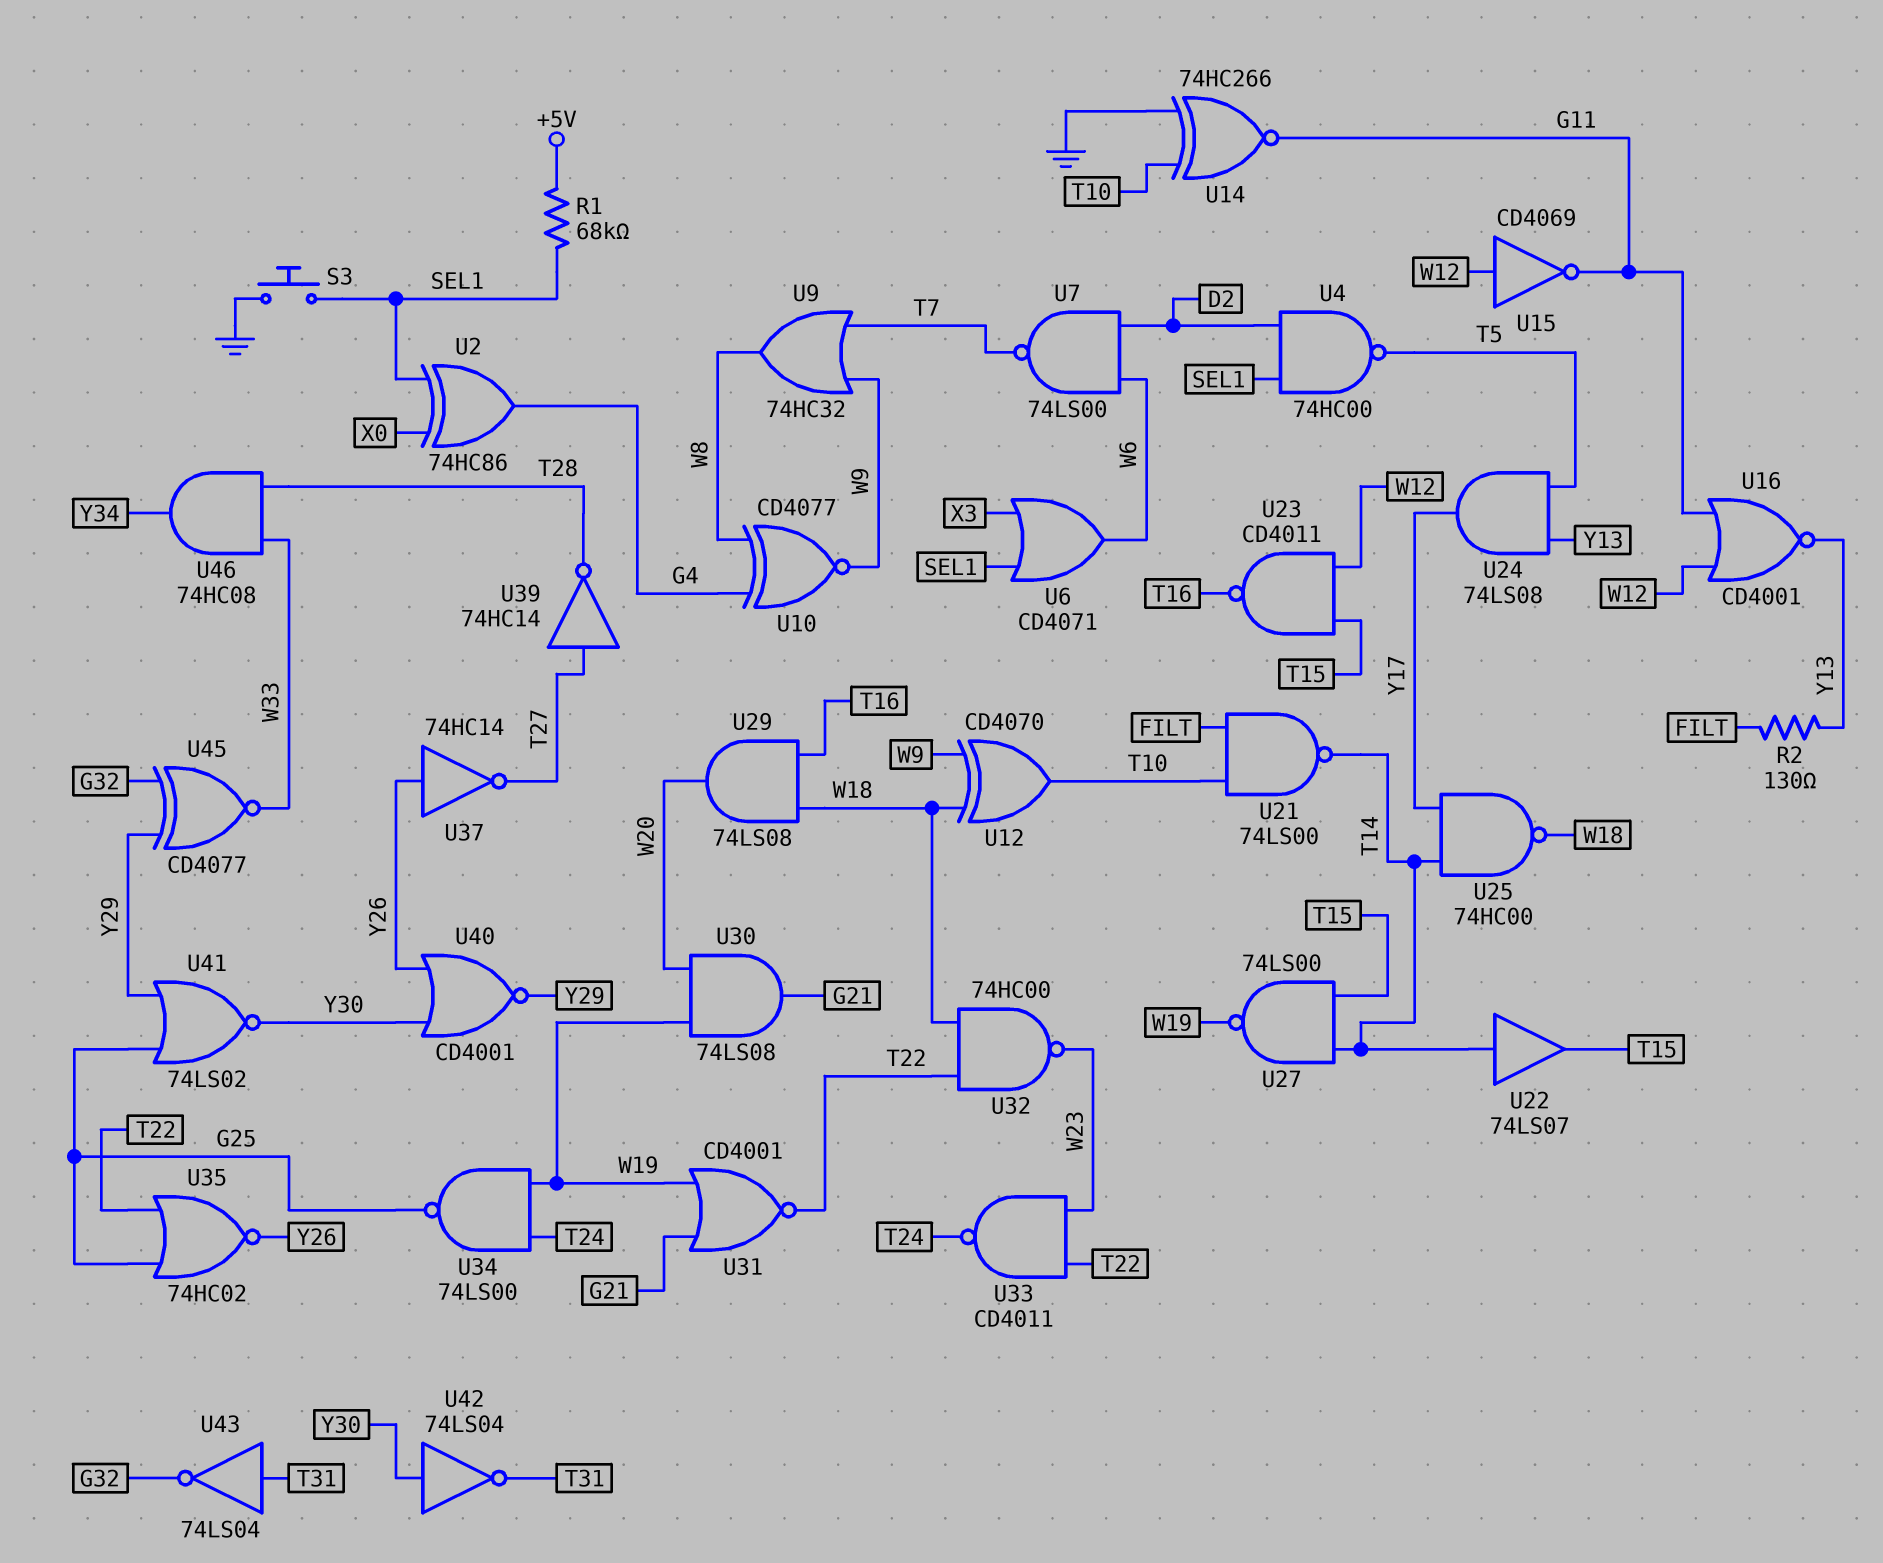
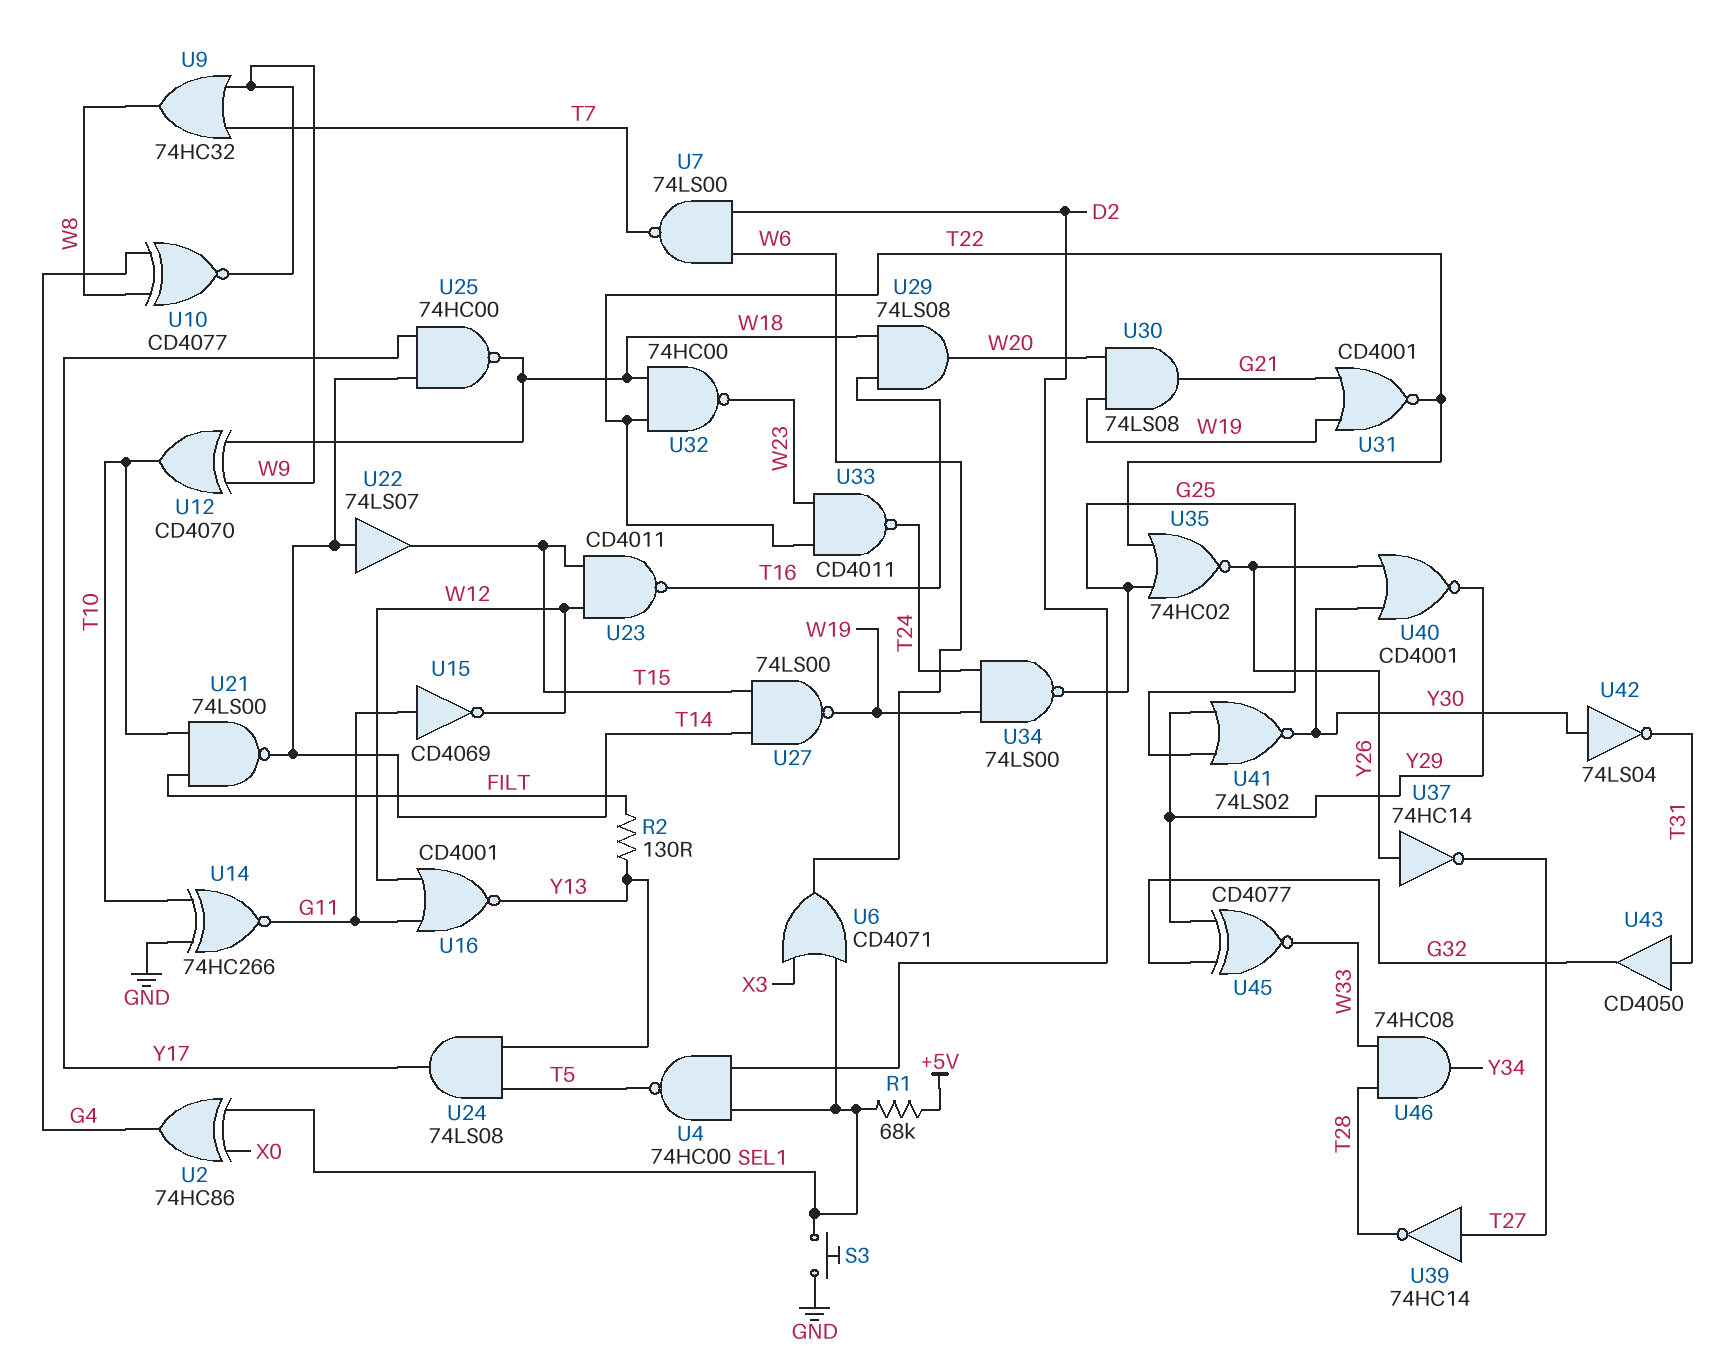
U15: NOT CD4069 (in W12, out G11) -> NOT CD4069 (in G11, out W12)
U43: NOT 74LS04 (in T31, out G32) -> buffer CD4050 (in T31, out G32)

